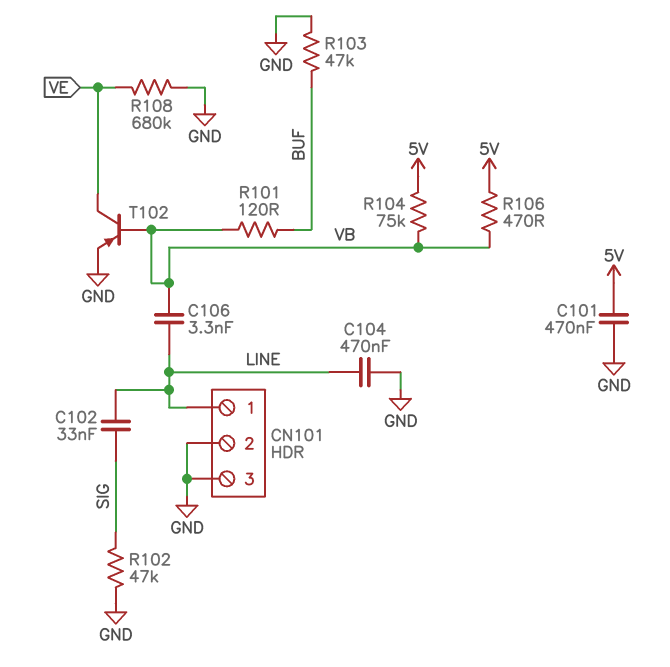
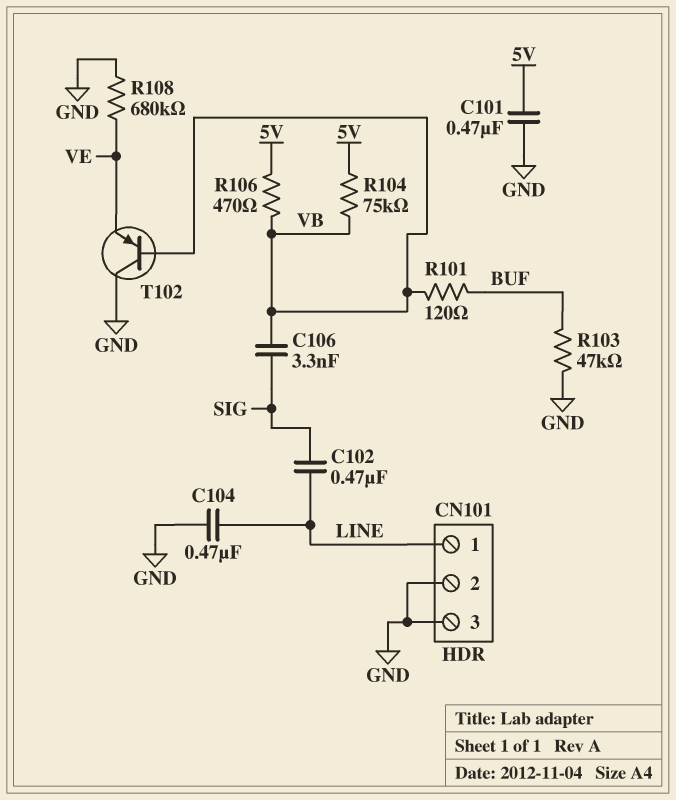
C102: 33nF (LINE, SIG) -> 470nF (LINE, SIG)
C106: 3.3nF (LINE, VB) -> 3.3nF (SIG, VB)
R102: 47k (GND, SIG) -> none
T102: PNP (B VB, C VE, E GND) -> PNP (B VB, C GND, E VE)

